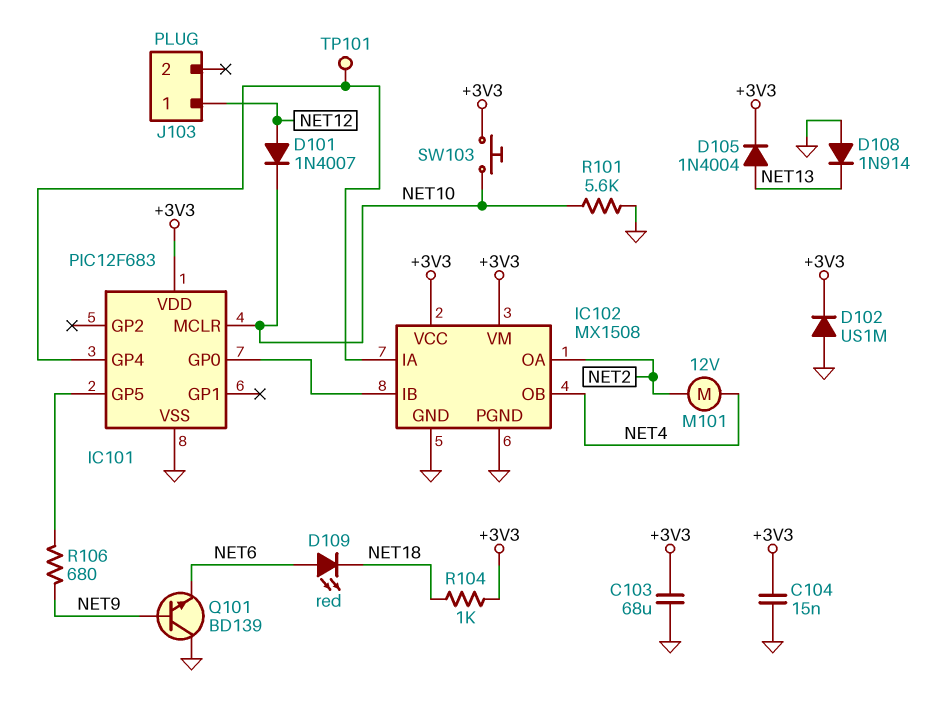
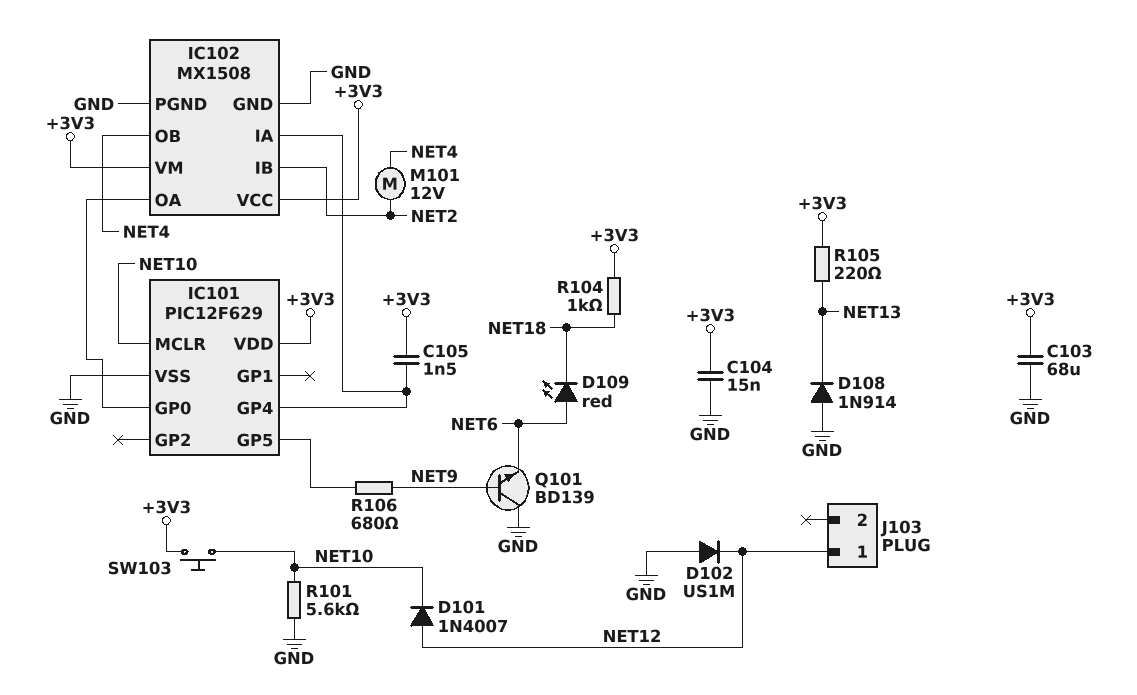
C105: none -> 1.5nF (+3V3, IC101/GP4)
D102: diode US1M (A GND, K +3V3) -> diode US1M (A GND, K NET12)
D105: diode 1N4004 (A NET13, K +3V3) -> none
IC101: PIC12F683 -> PIC12F629
IC102 pin IB: IC101/GP0 -> NET2
IC102 pin OA: NET2 -> IC101/GP0
R105: none -> 220 (+3V3, NET13)
TP101: test point (IC101/GP4) -> none

